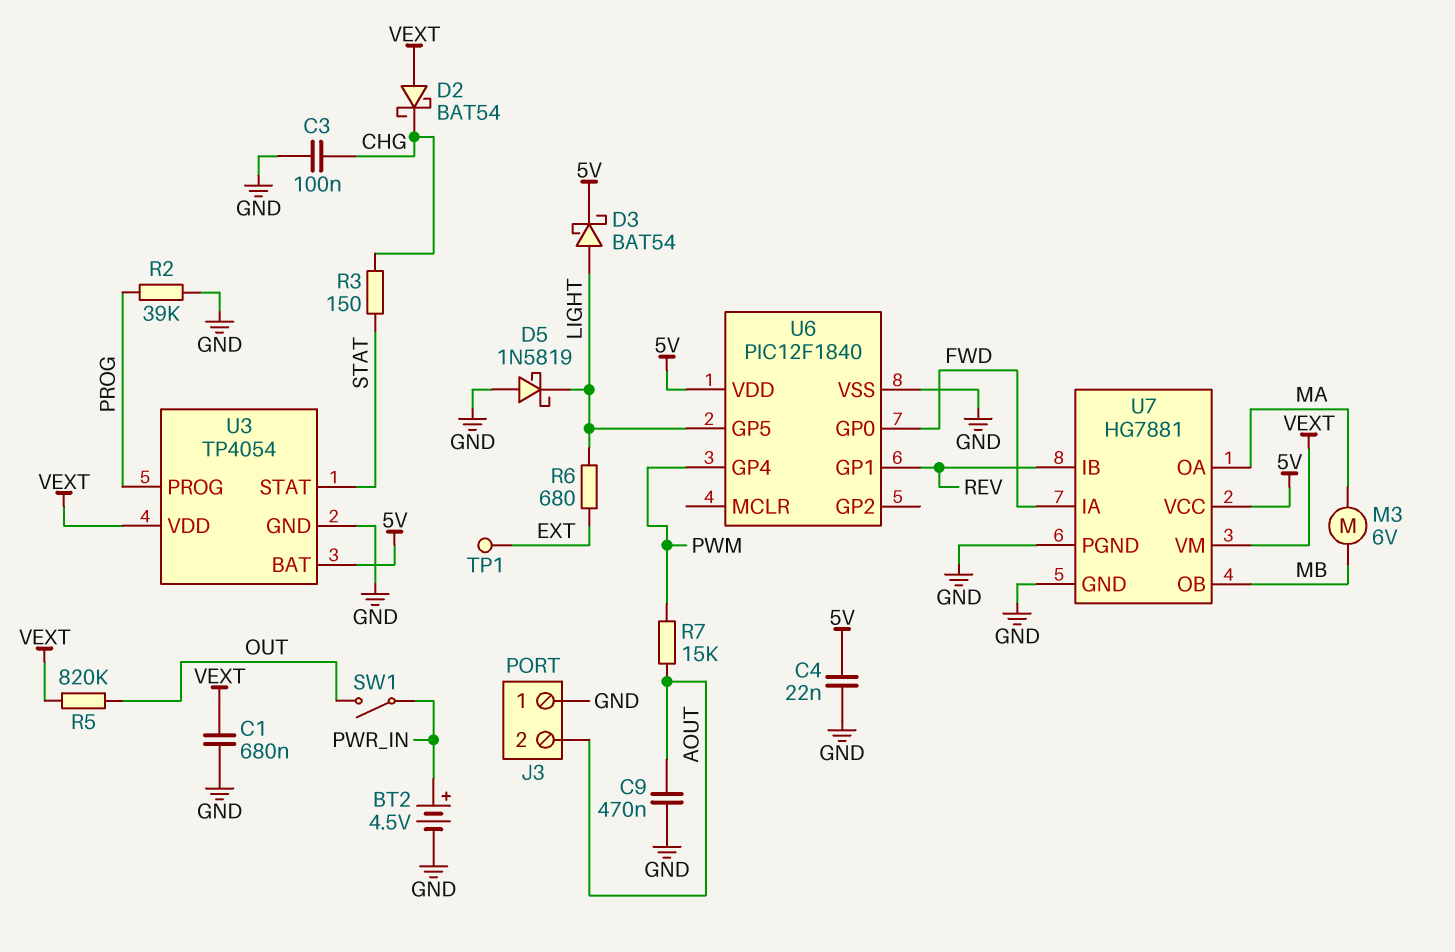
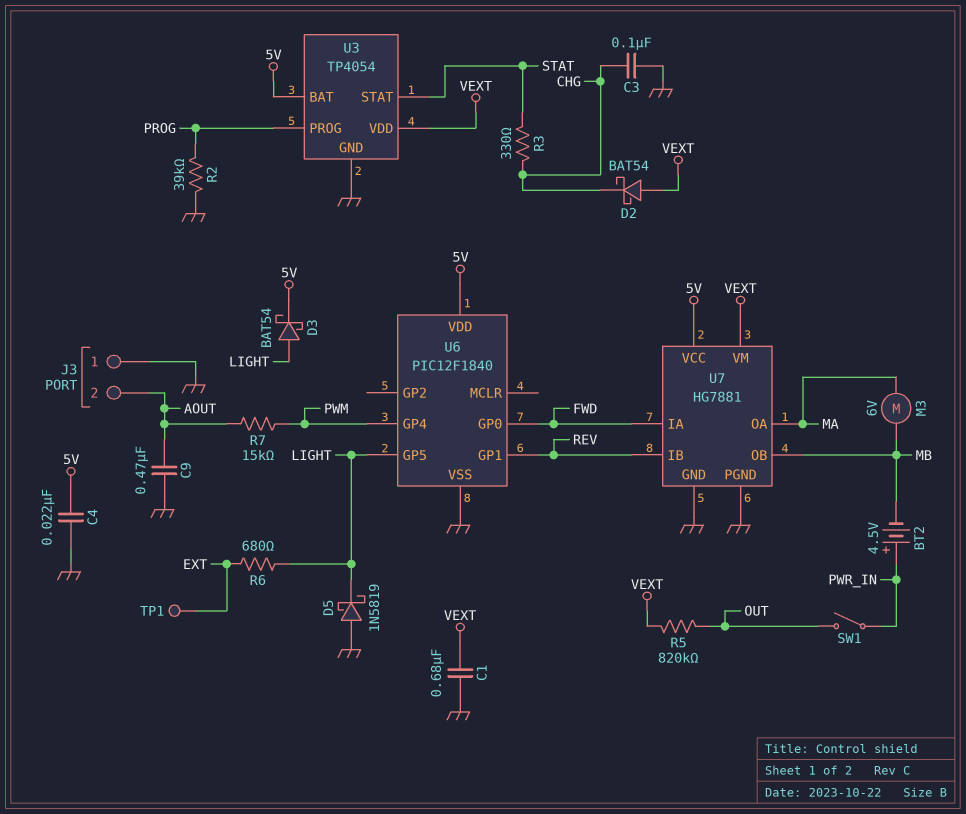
BT2: 4.5V (plus PWR_IN, minus GND) -> 4.5V (plus PWR_IN, minus MB)
R3: 150 (CHG, STAT) -> 330 (CHG, STAT)

